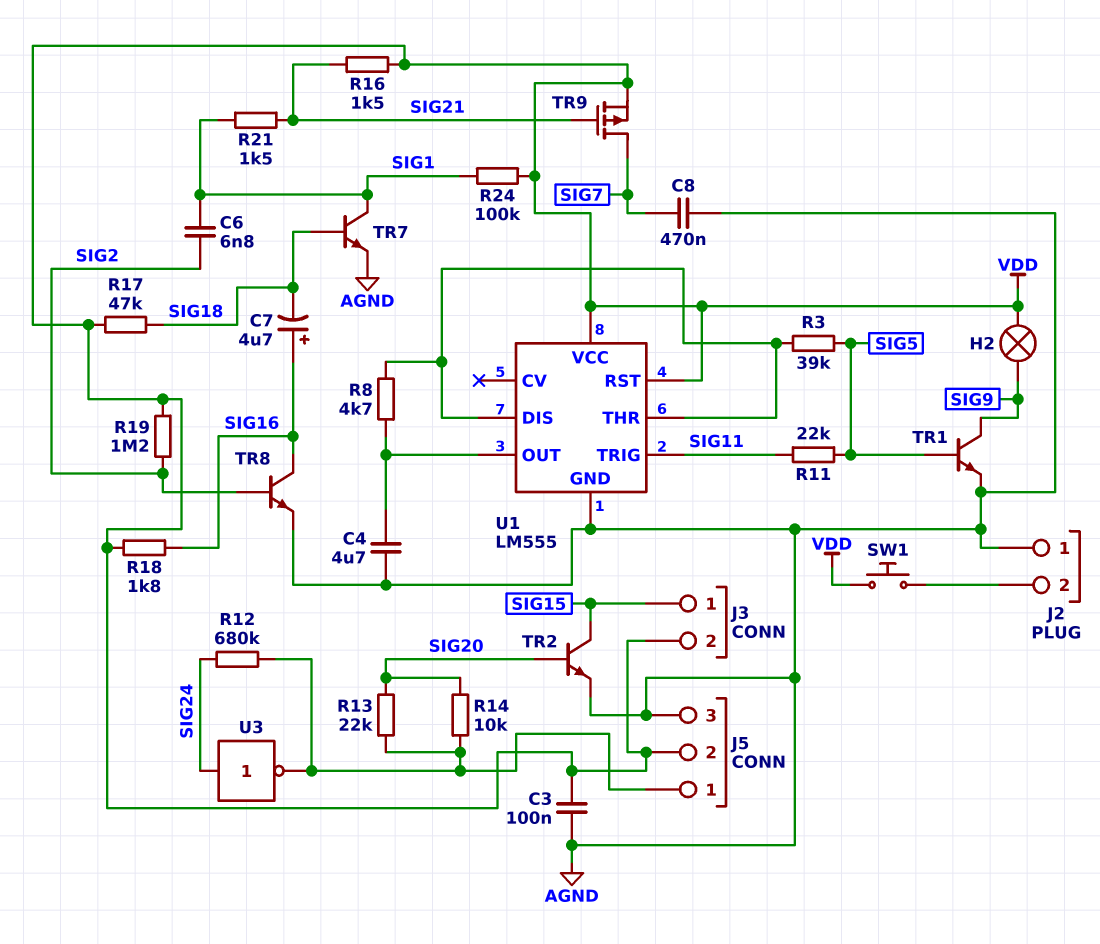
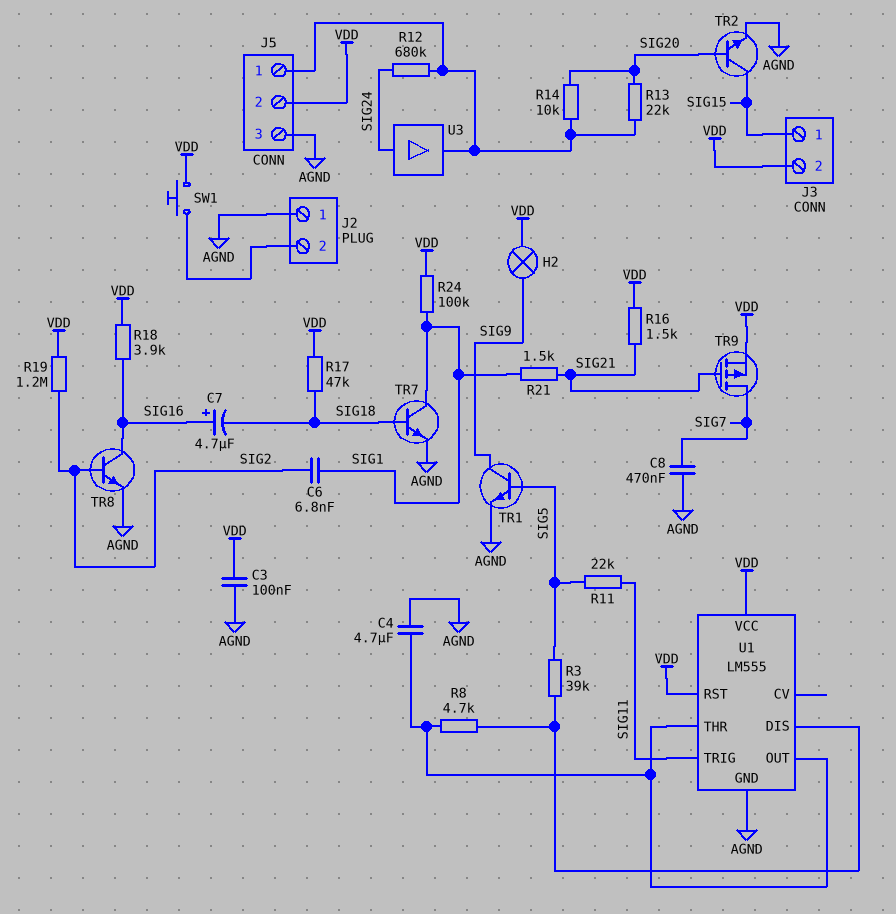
R18: 1.8k (SIG16, VDD) -> 3.9k (SIG16, VDD)
U1 pin THR: U1/DIS -> U1/OUT
U3: NOT (in SIG24, out J5/1) -> buffer (in SIG24, out J5/1)

